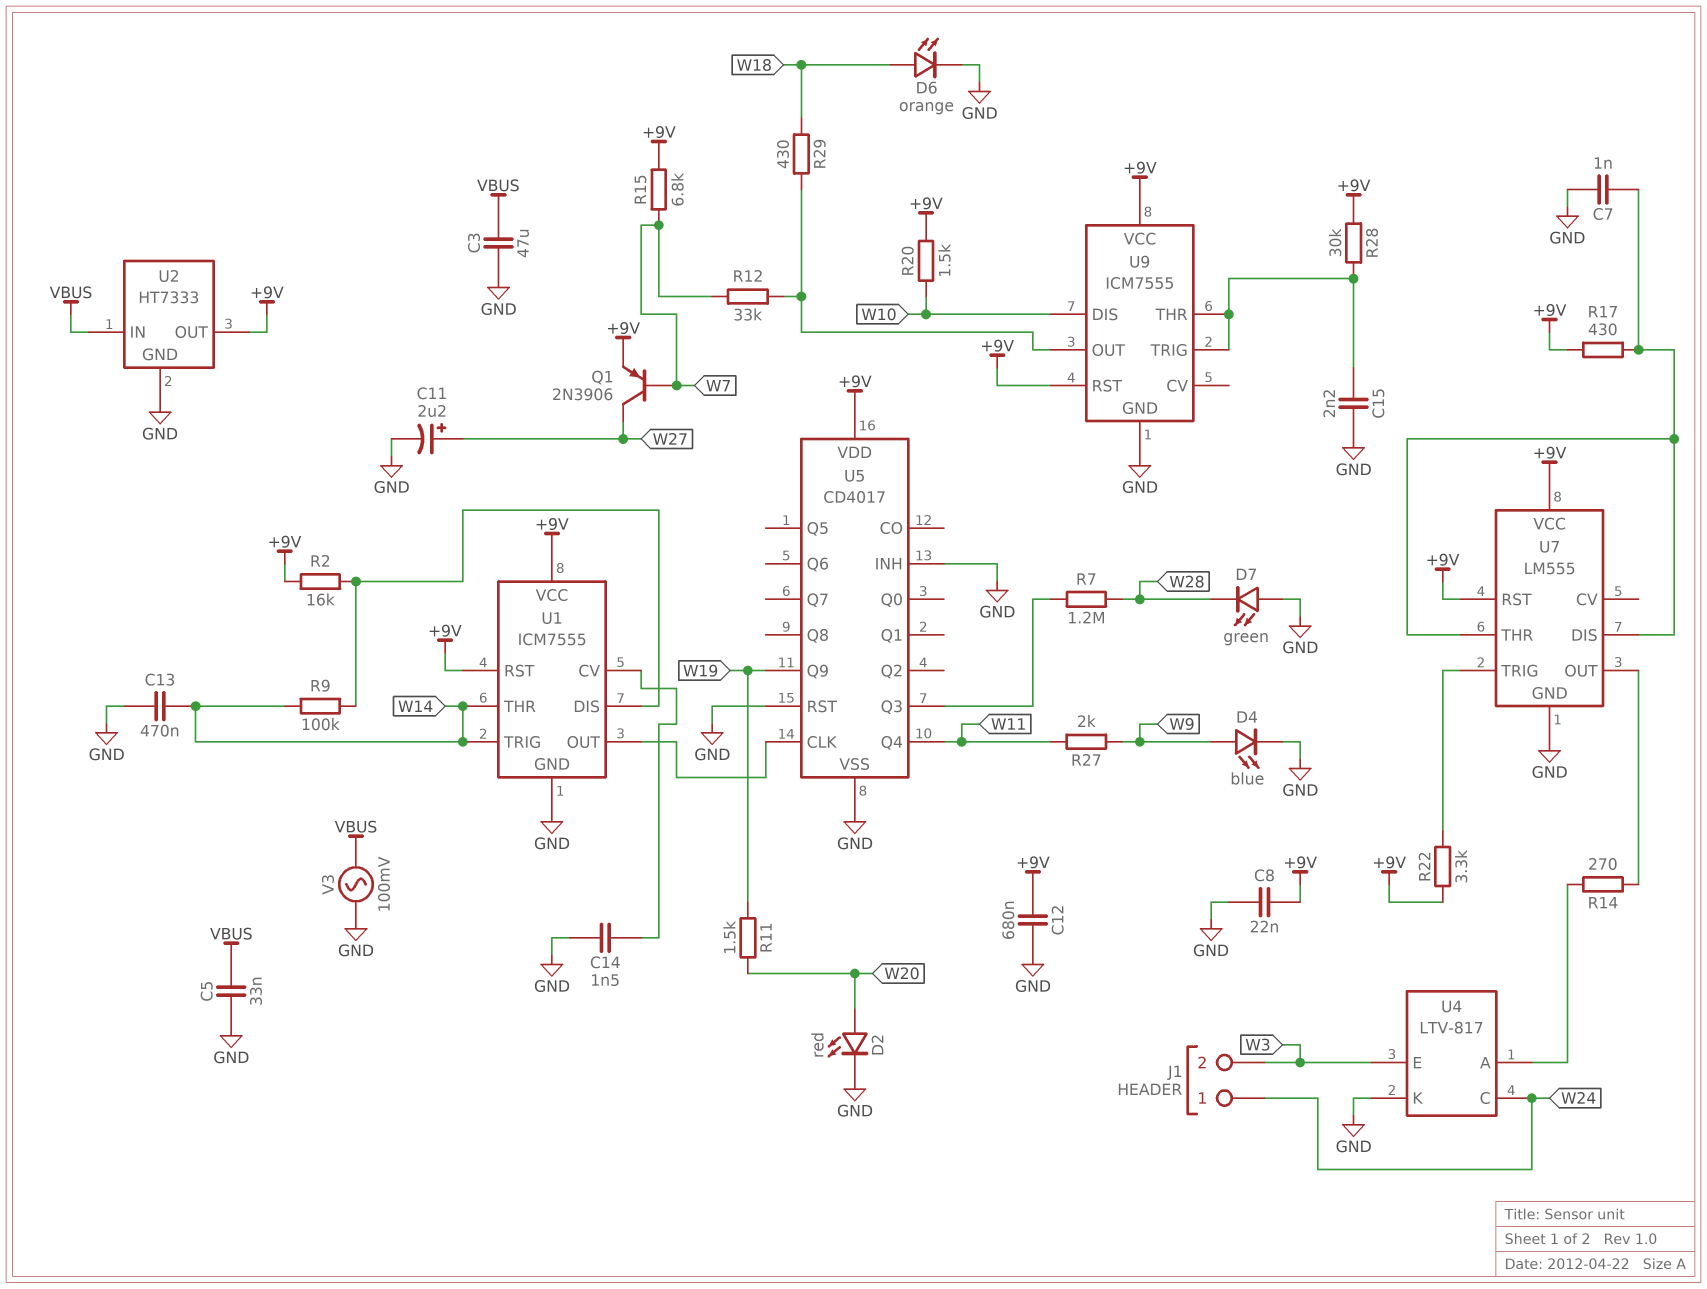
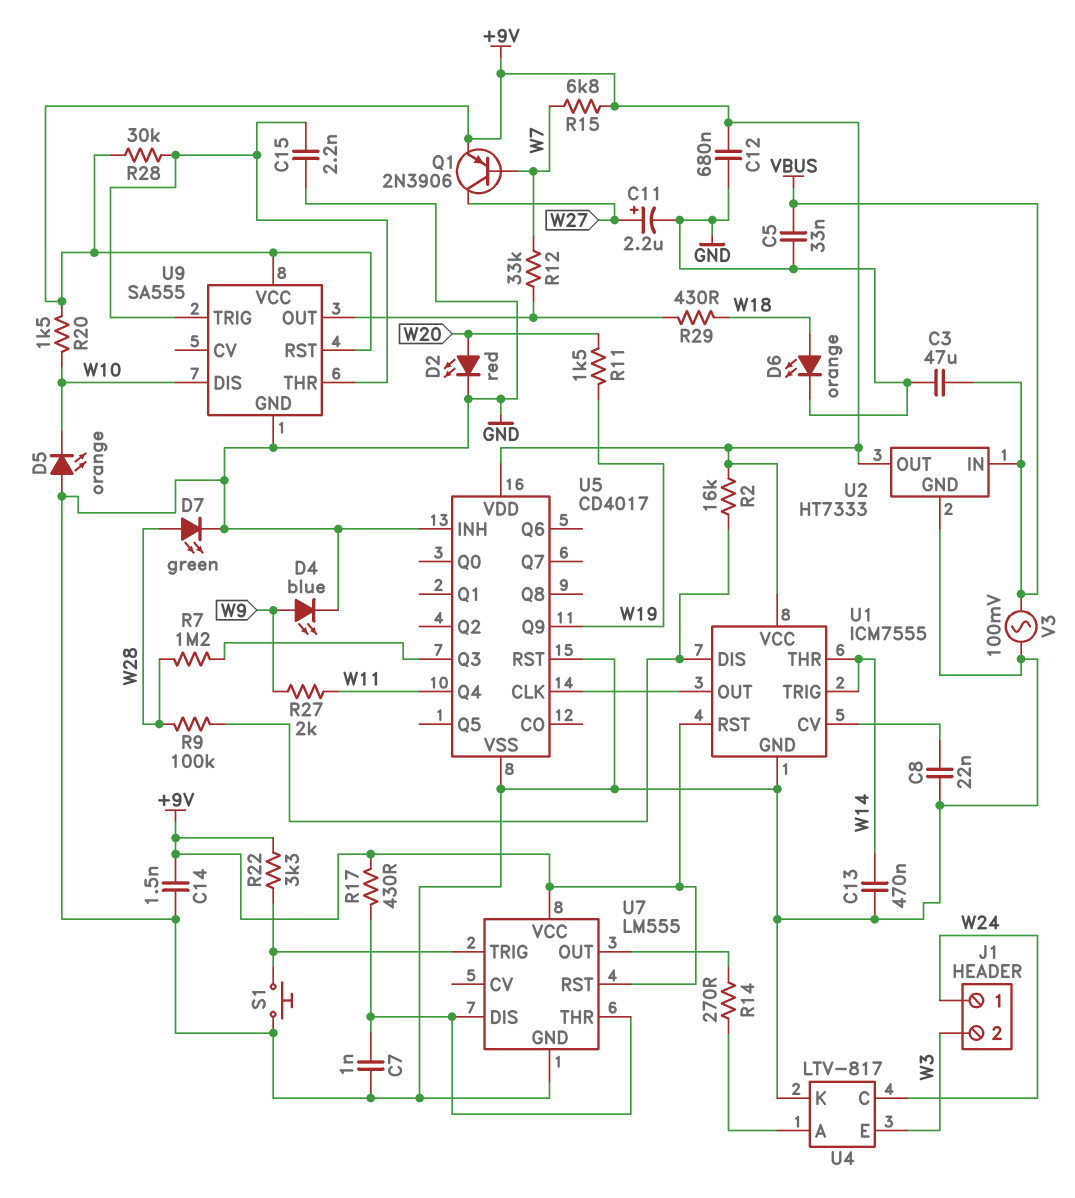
C8: 22nF (+9V, GND) -> 22nF (GND, U1/CV)
C14: 1.5nF (GND, U1/CV) -> 1.5nF (+9V, GND)
D5: none -> LED orange (A GND, K W10)
D7: LED green (A GND, K W28) -> LED green (A W28, K GND)
R9: 100k (U1/DIS, W14) -> 100k (U1/DIS, W28)
S1: none -> button (GND, U7/TRIG)
U9: ICM7555 -> SA555

